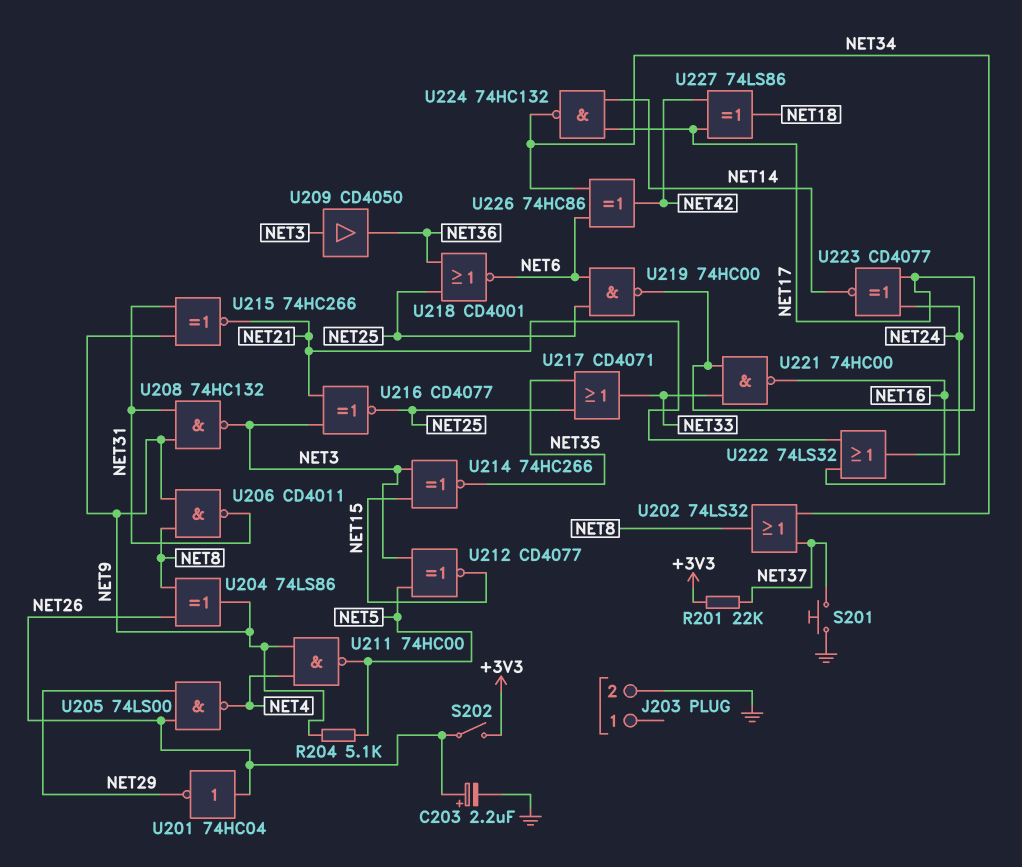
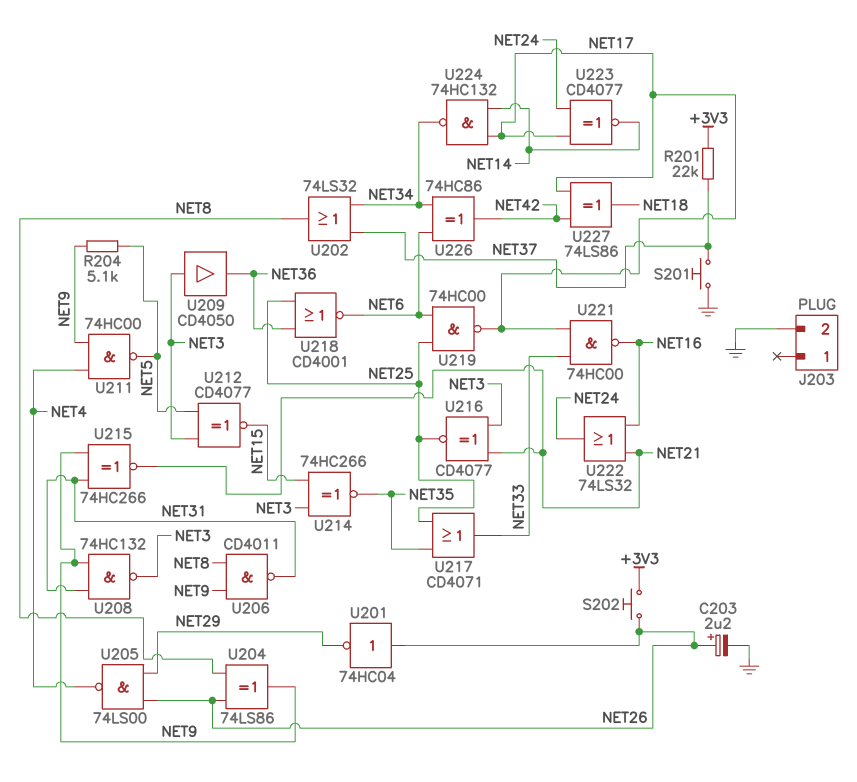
S202: switch (+3V3, NET26) -> button (+3V3, NET26)

